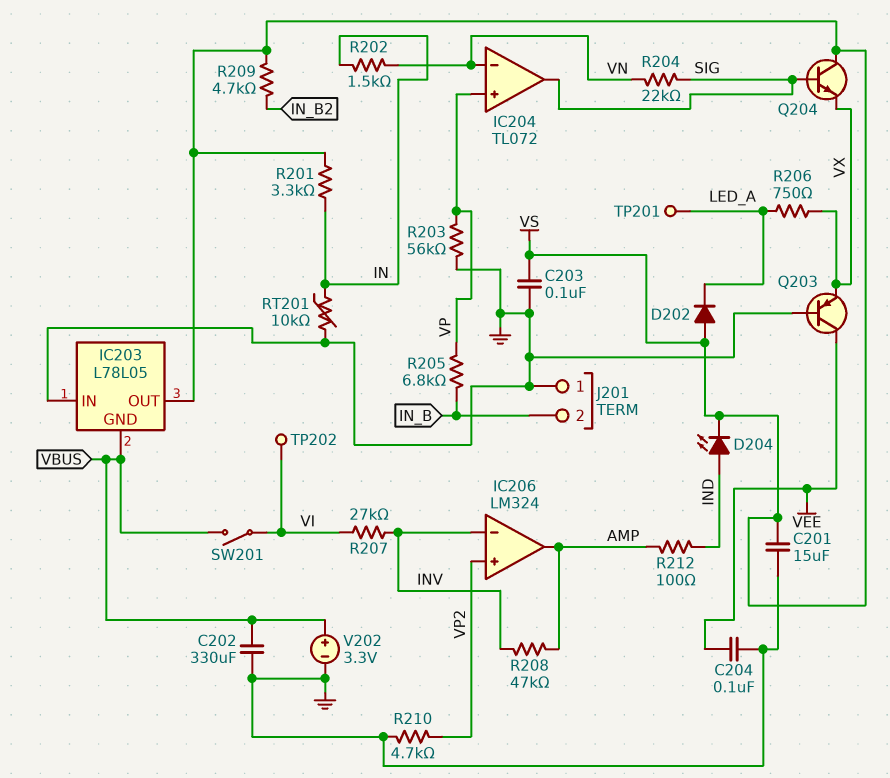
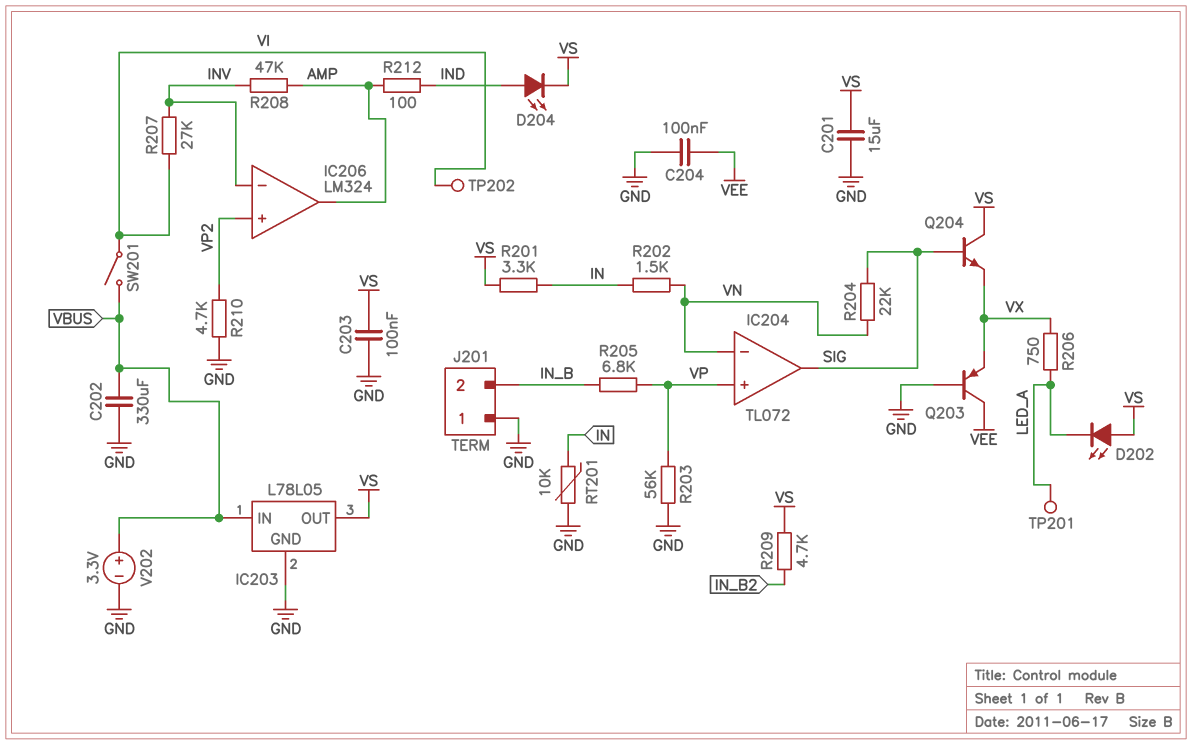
D202: diode (A VS, K LED_A) -> LED (A VS, K LED_A)
IC203 pin GND: VBUS -> GND
IC203 pin IN: GND -> VBUS

